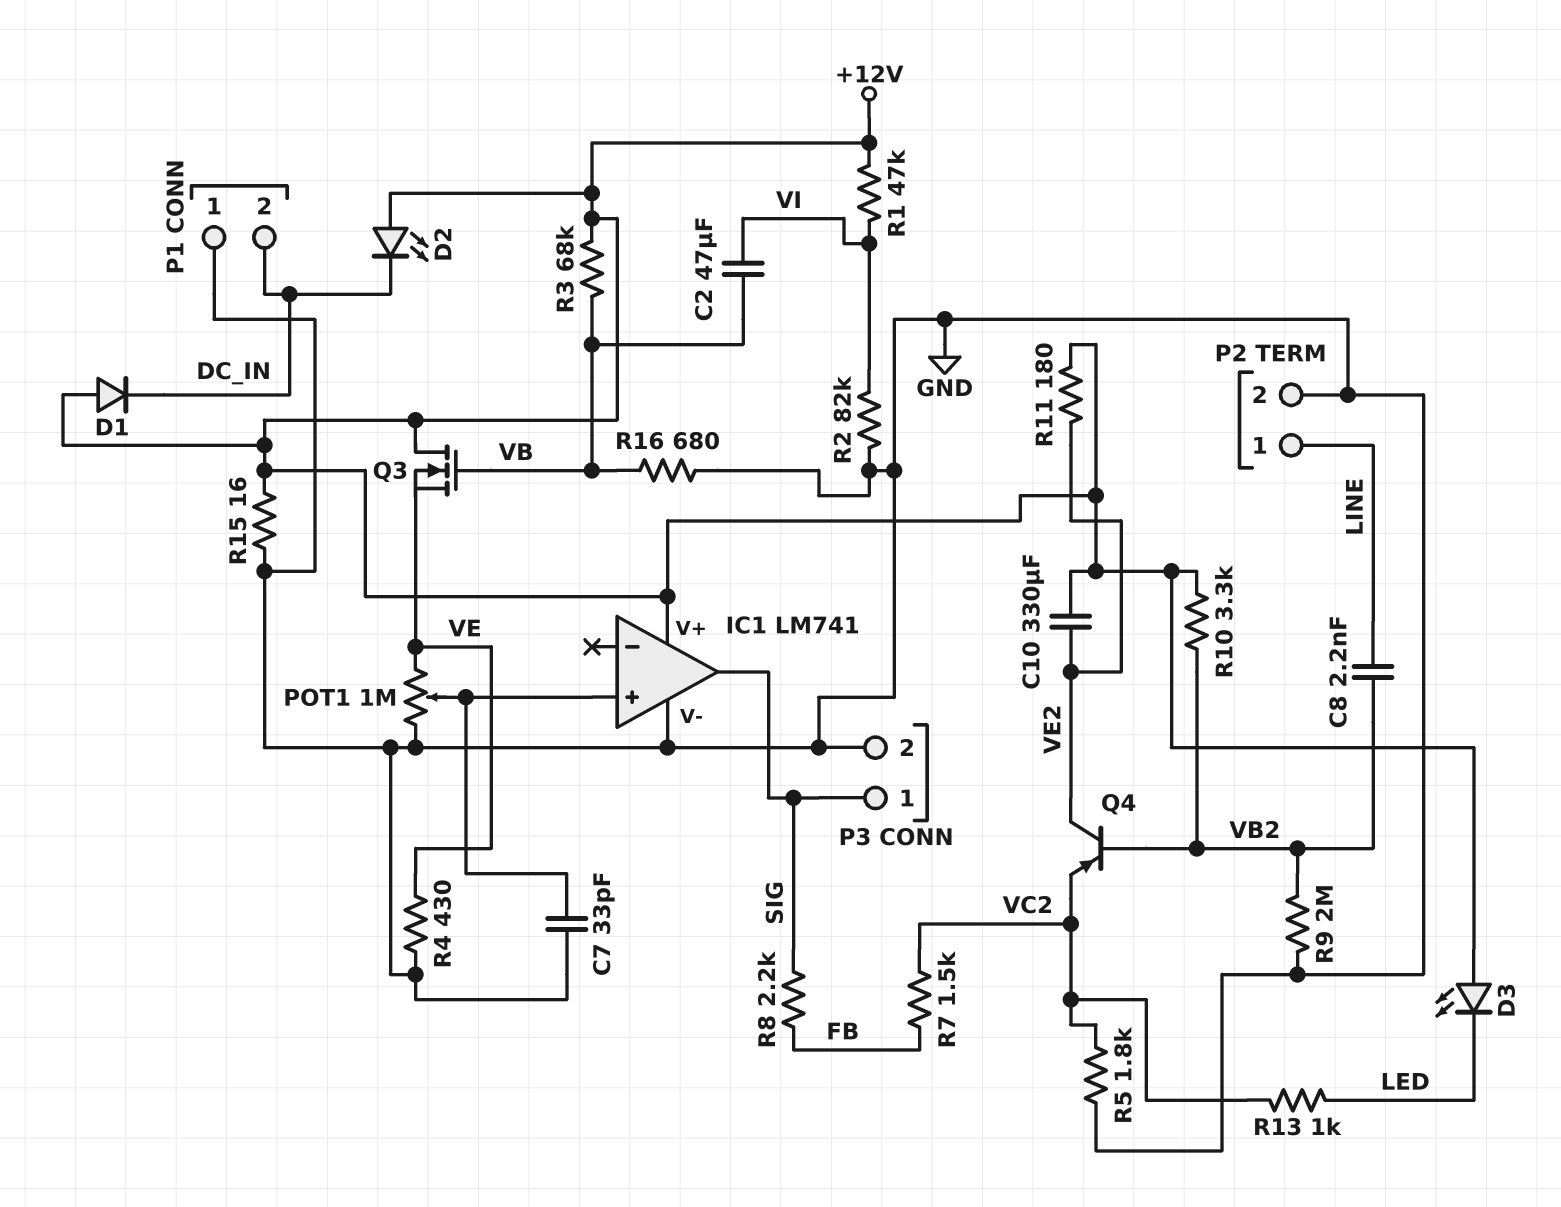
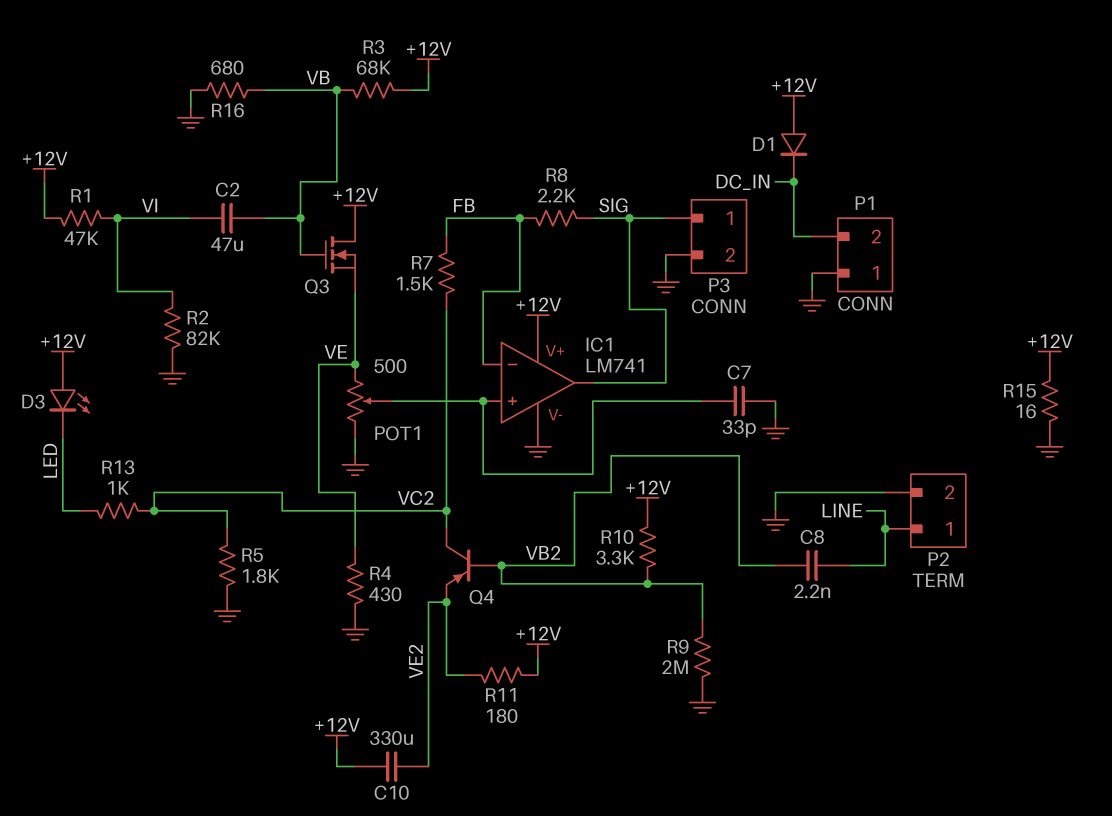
D2: LED (A +12V, K DC_IN) -> none
IC1 pin in-: none -> FB
POT1: 1M (GND, VE, wiper IC1/in+) -> 500 (GND, VE, wiper IC1/in+)
Q4: PNP (B VB2, C VE2, E VC2) -> PNP (B VB2, C VC2, E VE2)

